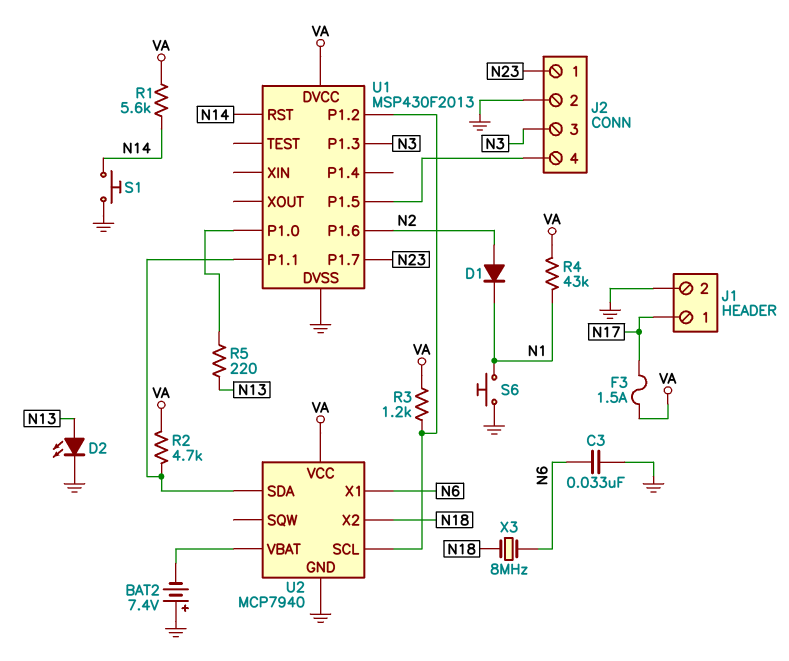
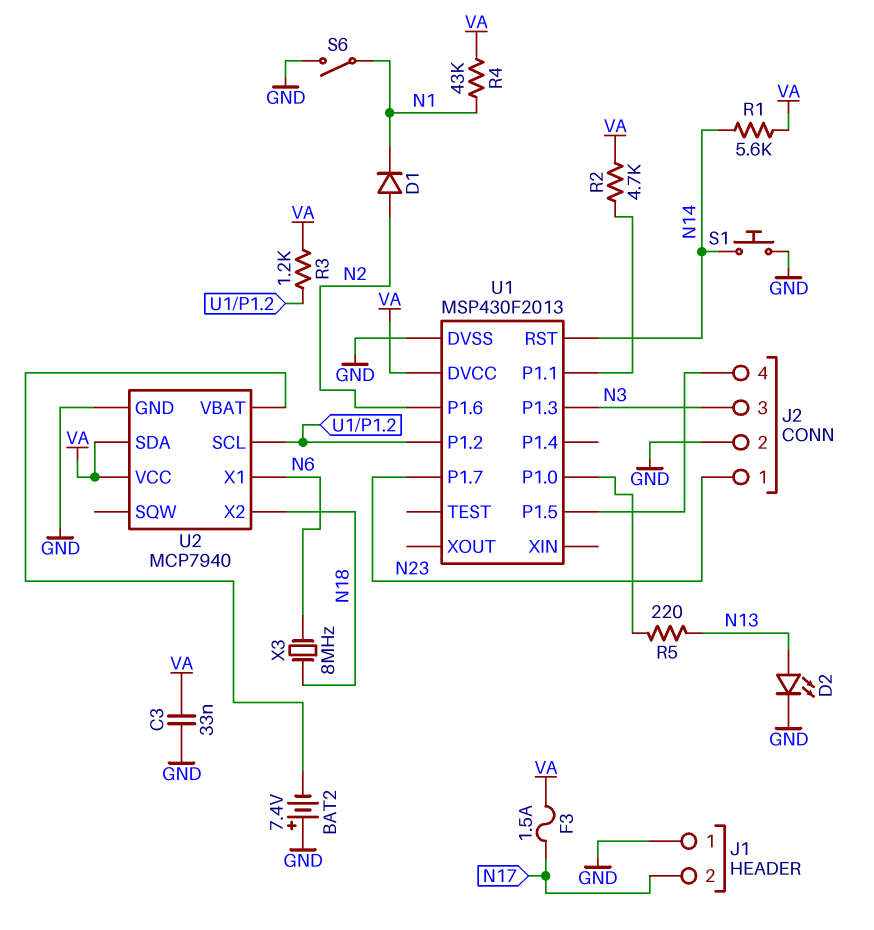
C3: 33nF (GND, N6) -> 33nF (GND, VA)
J1 pin 1: N17 -> GND
J1 pin 2: GND -> N17
S6: button (GND, N1) -> switch (GND, N1)
U2 pin SDA: U1/P1.1 -> VA

